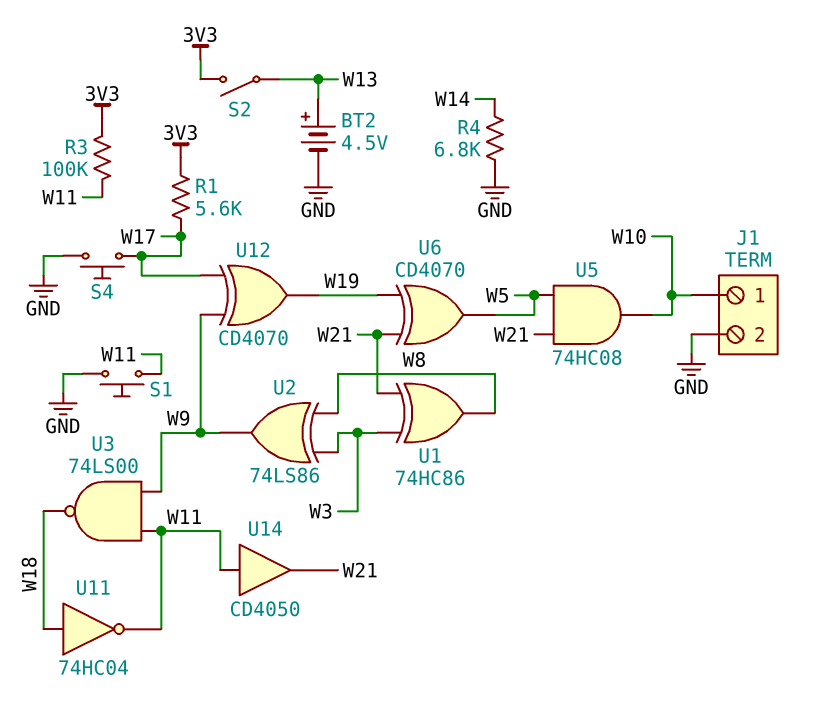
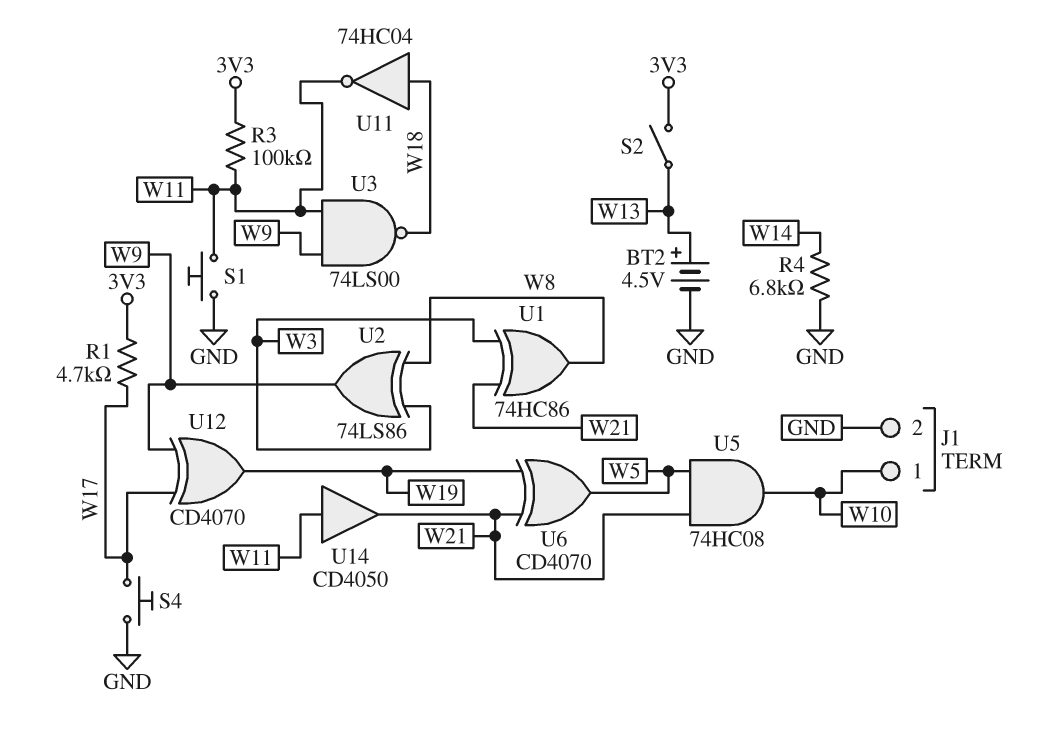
R1: 5.6k (3V3, W17) -> 4.7k (3V3, W17)

